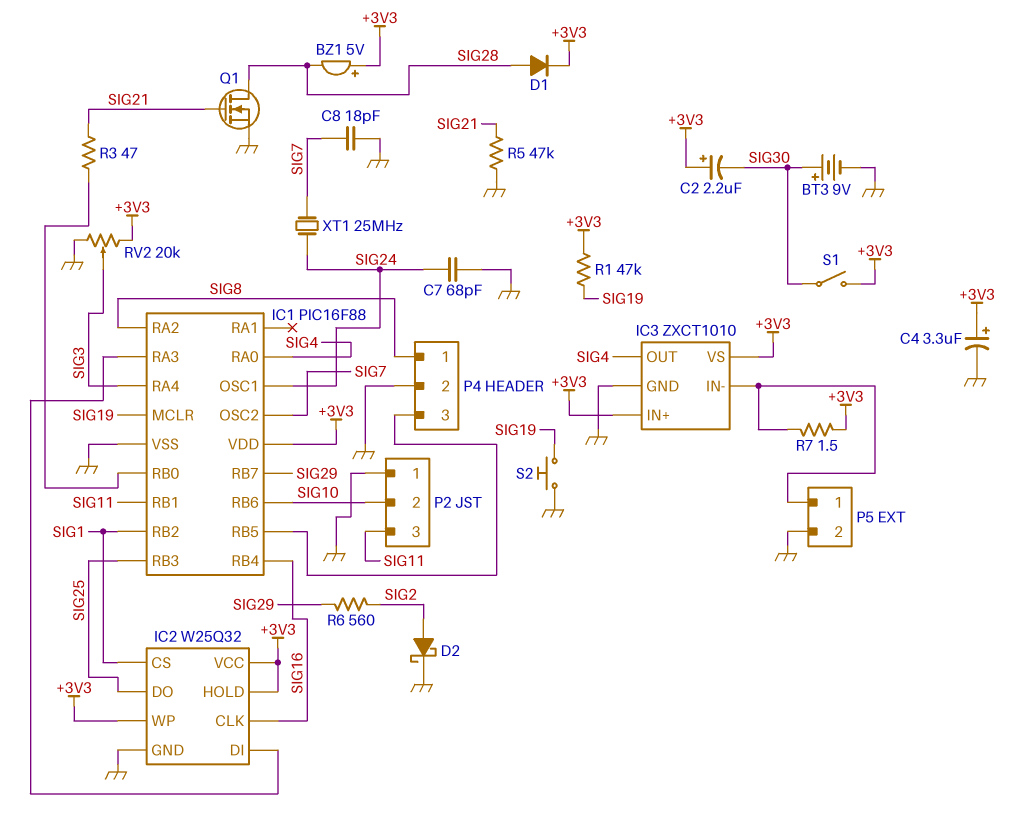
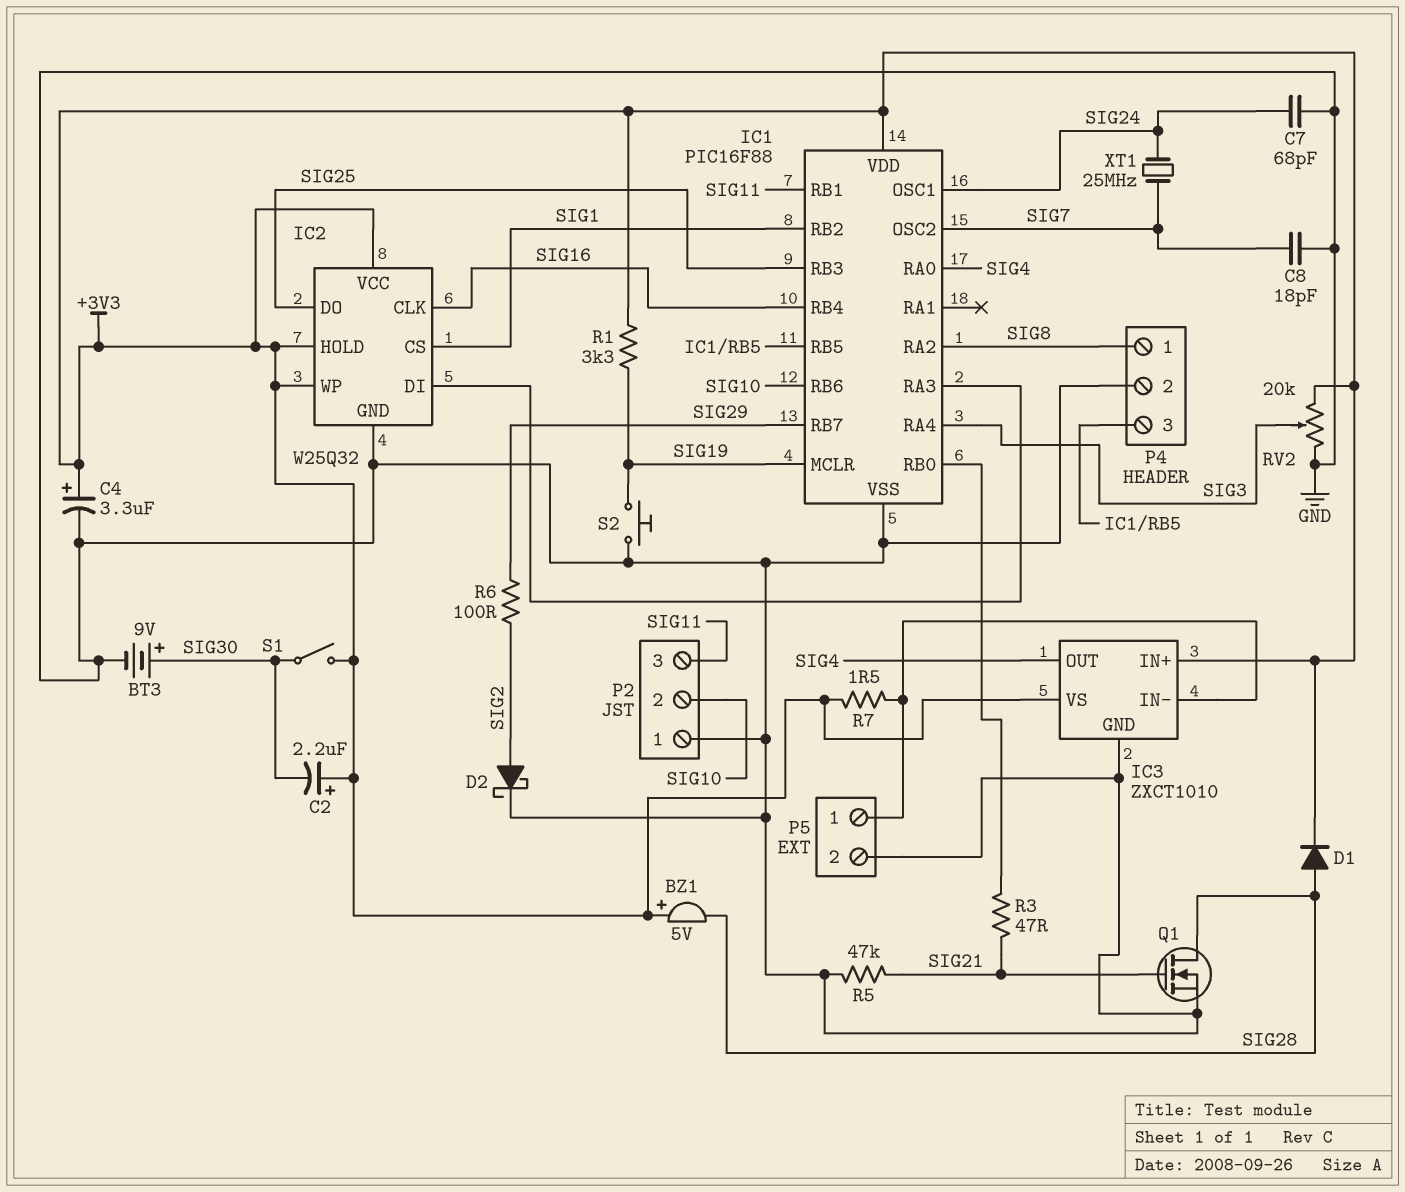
R1: 47k (+3V3, SIG19) -> 3.3k (+3V3, SIG19)
R6: 560 (SIG2, SIG29) -> 100 (SIG2, SIG29)

